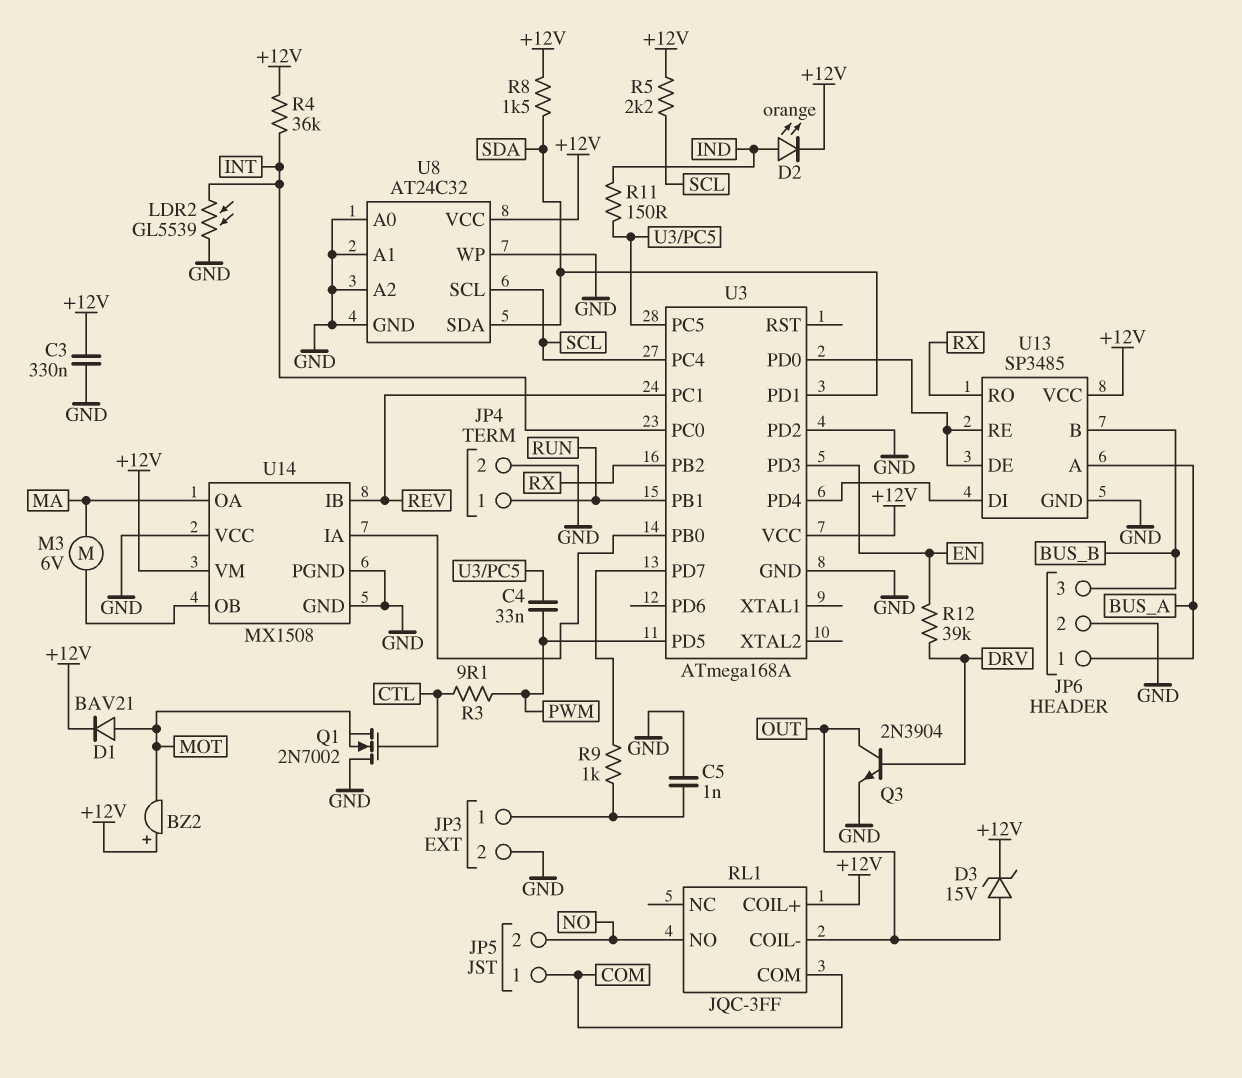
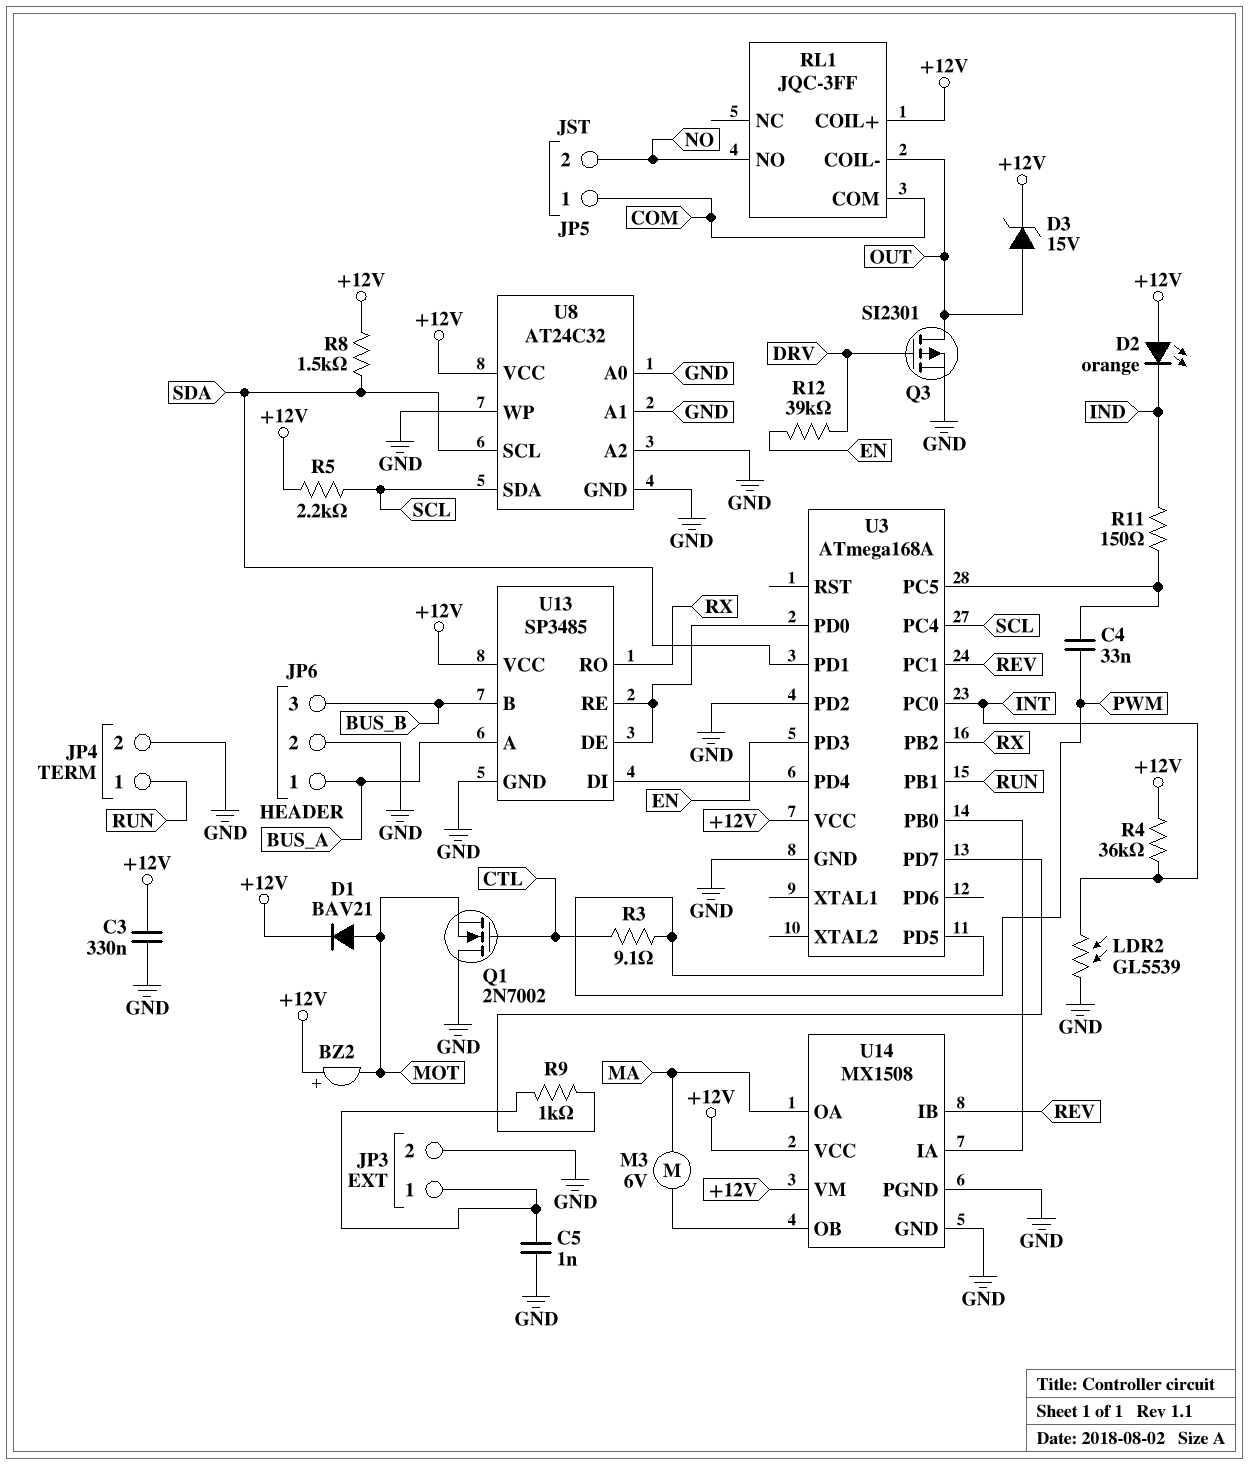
D2: LED orange (A IND, K +12V) -> LED orange (A +12V, K IND)
Q3: NPN 2N3904 (B DRV, C OUT, E GND) -> PMOS SI2301 (G DRV, D OUT, S GND)
U8 pin SCL: SCL -> SDA
U8 pin SDA: SDA -> SCL
U14 pin VCC: GND -> +12V

